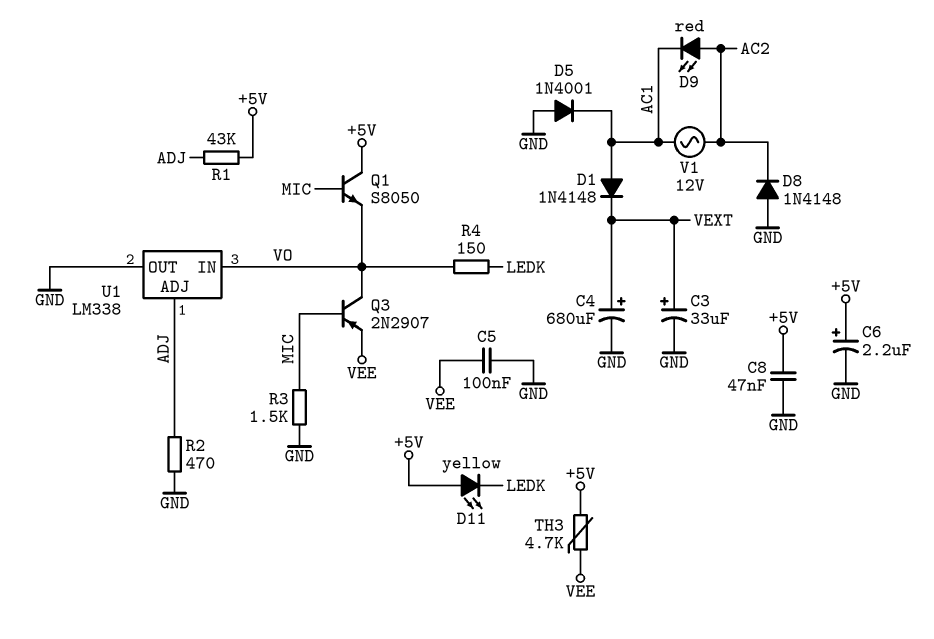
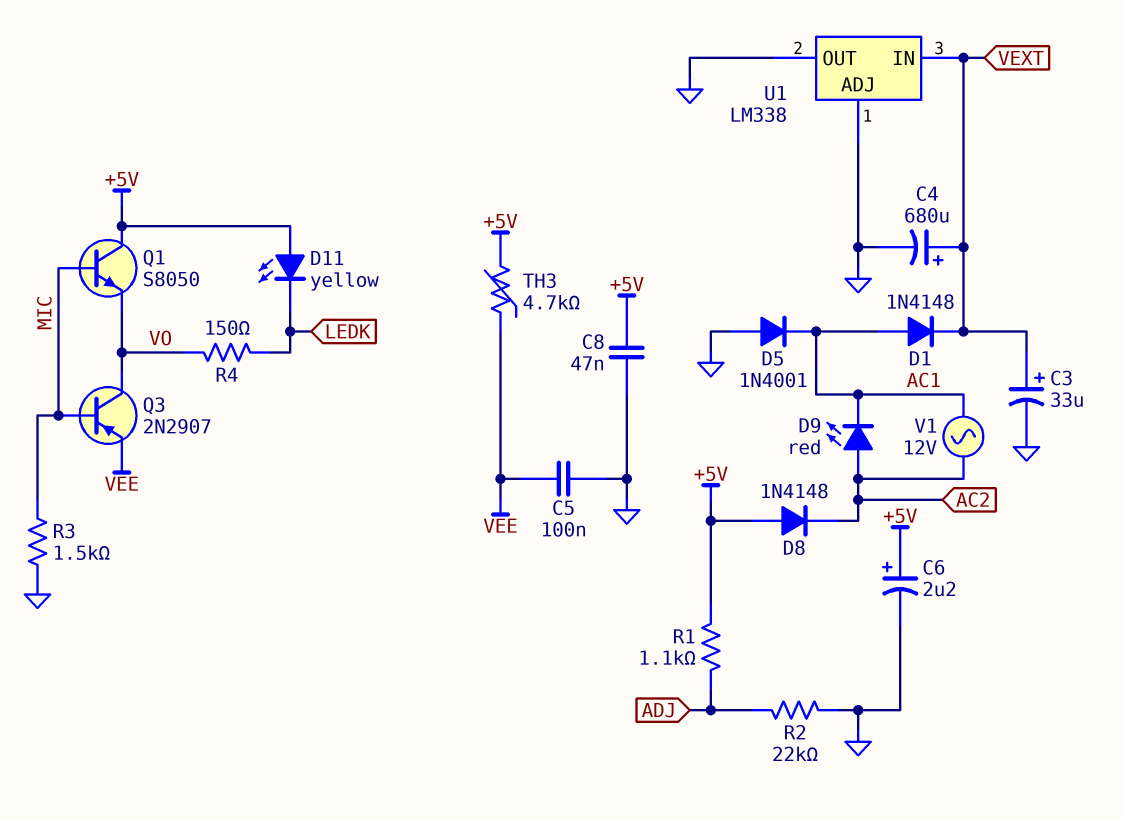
D8: diode 1N4148 (A GND, K AC2) -> diode 1N4148 (A +5V, K AC2)
R1: 43k (+5V, ADJ) -> 1.1k (+5V, ADJ)
R2: 470 (ADJ, GND) -> 22k (ADJ, GND)
U1 pin ADJ: ADJ -> GND
U1 pin IN: VO -> VEXT

